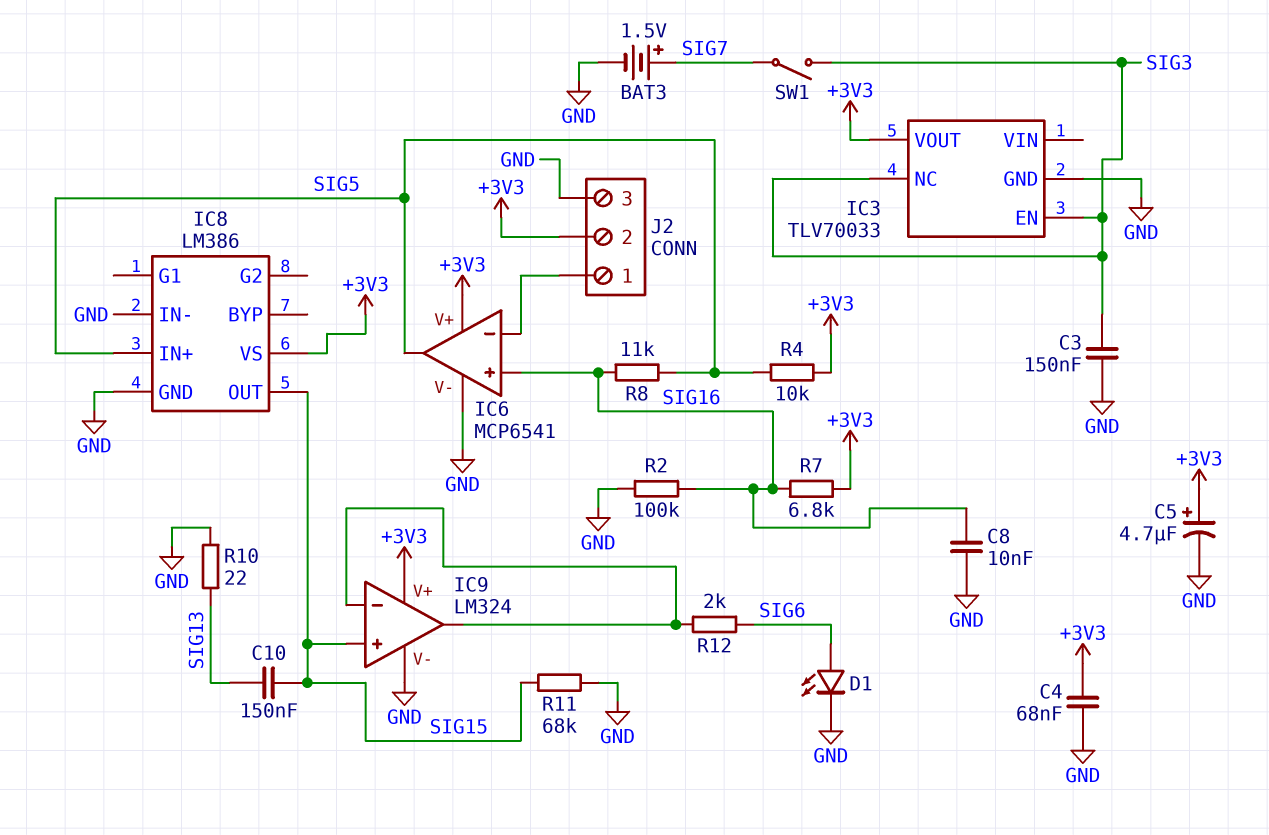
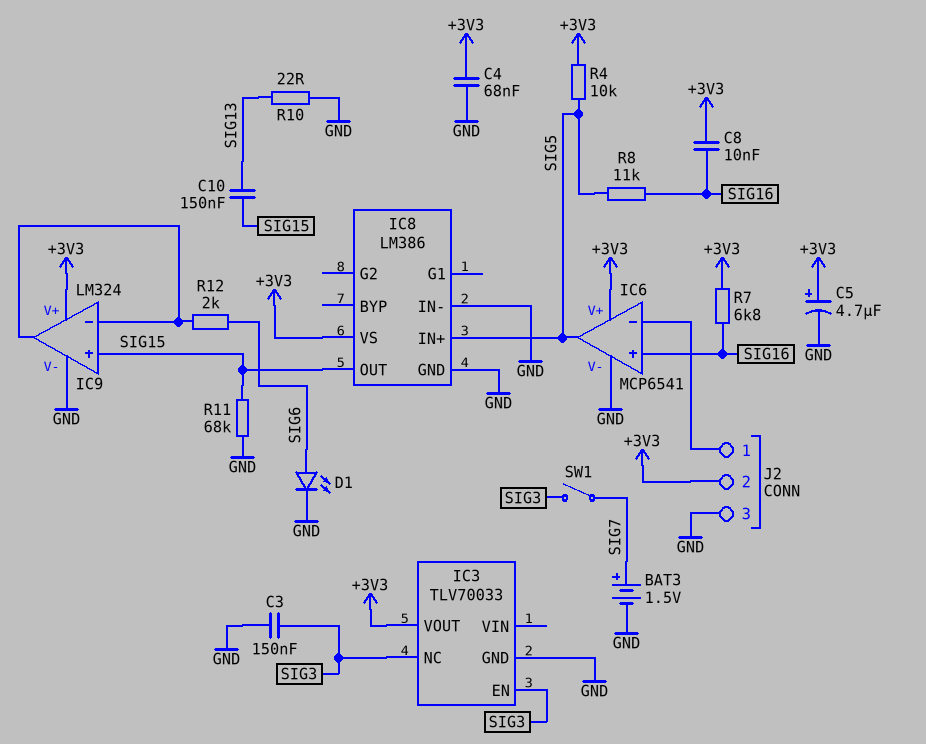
C8: 10nF (GND, SIG16) -> 10nF (+3V3, SIG16)
R2: 100k (GND, SIG16) -> none

